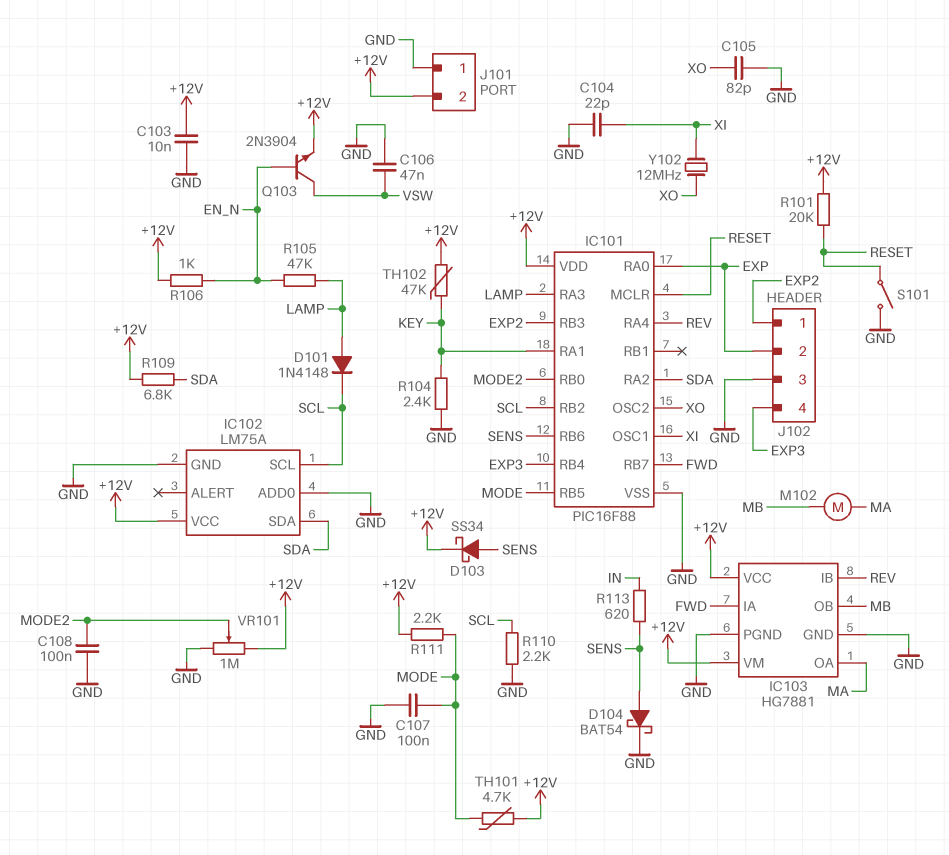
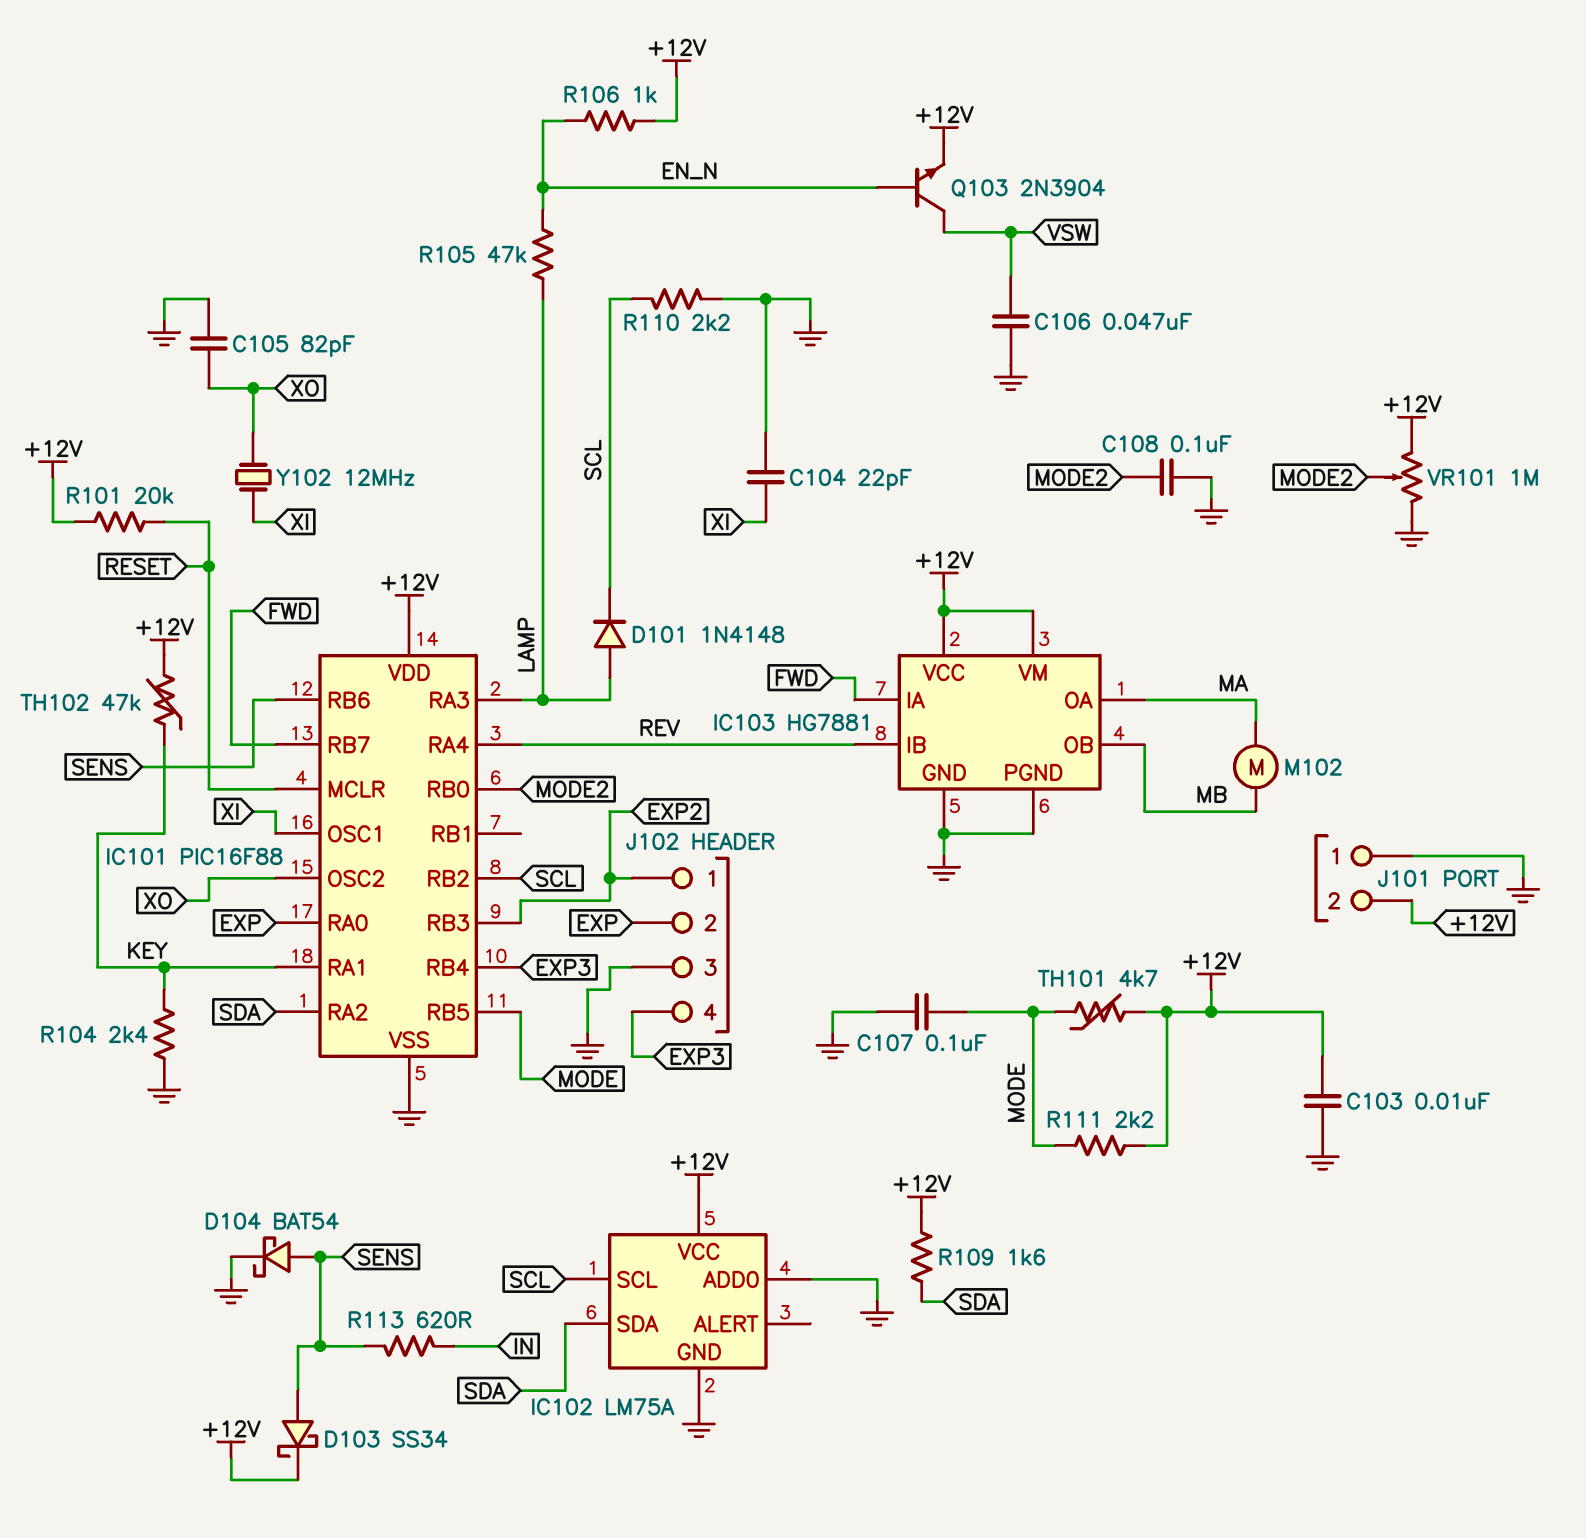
R109: 6.8k (+12V, SDA) -> 1.6k (+12V, SDA)
S101: switch (GND, RESET) -> none

